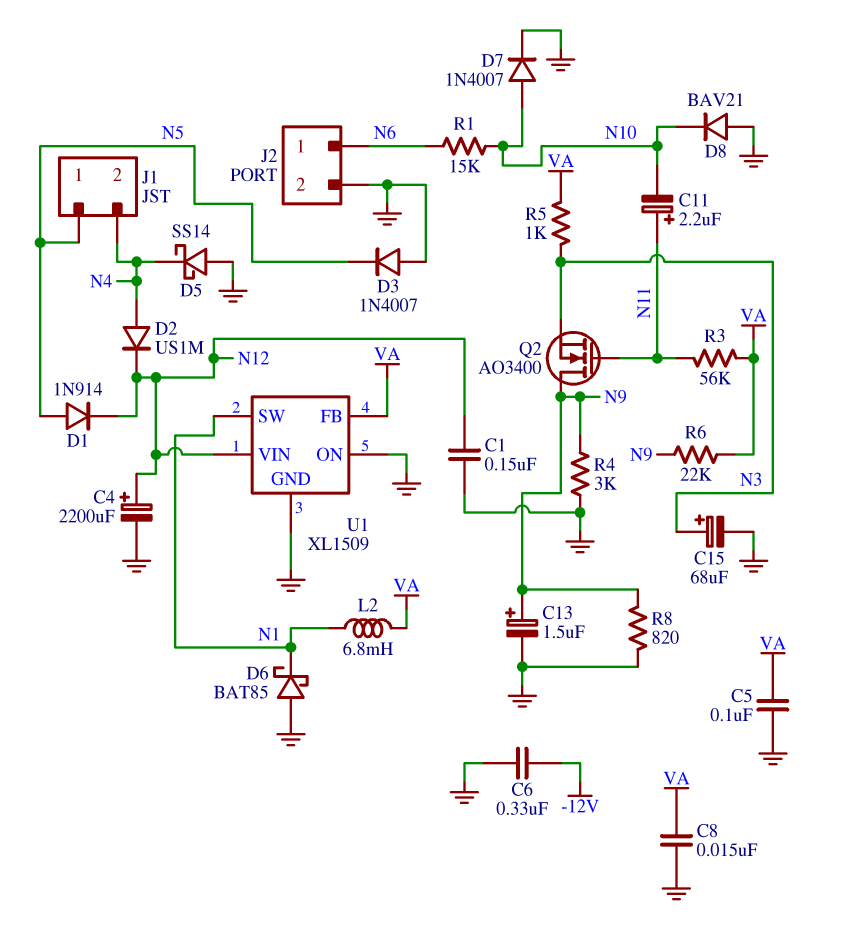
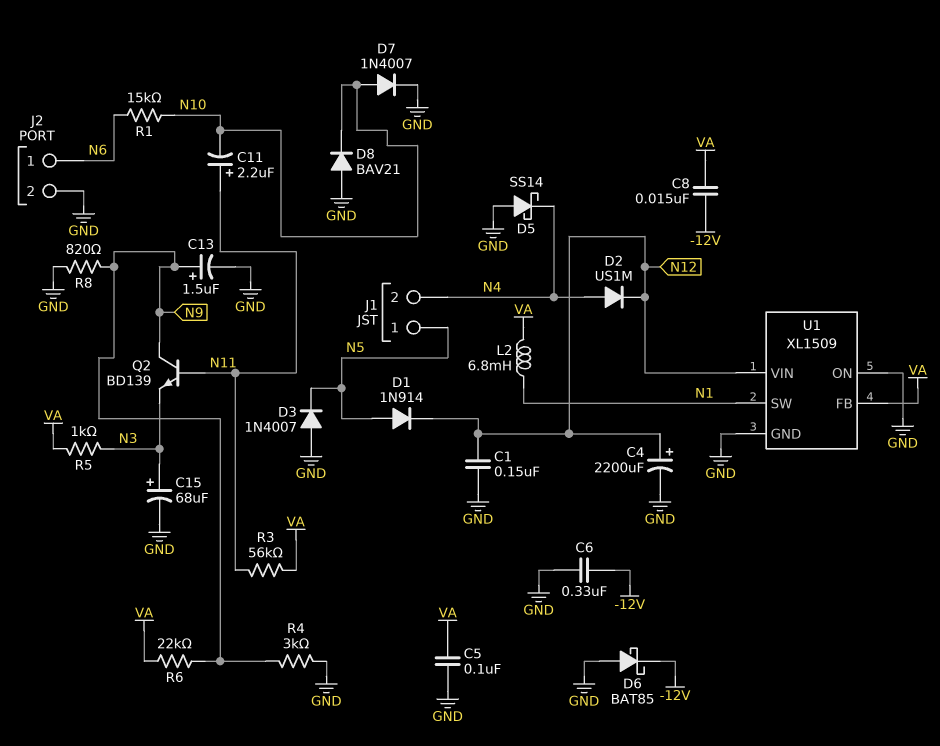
C8: 15nF (GND, VA) -> 15nF (-12V, VA)
D6: schottky BAT85 (A GND, K N1) -> schottky BAT85 (A GND, K -12V)
Q2: NMOS AO3400 (G N11, D N9, S N3) -> NPN BD139 (B N11, C N9, E N3)

